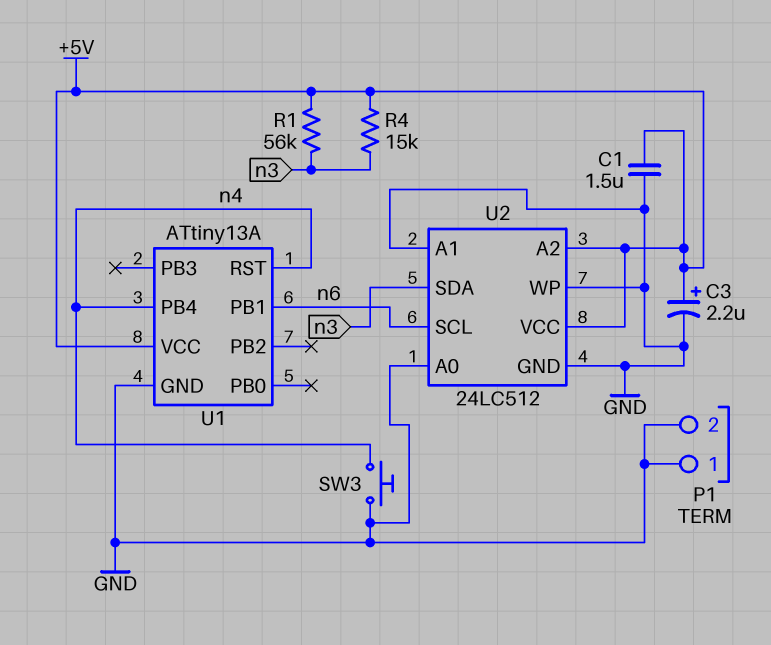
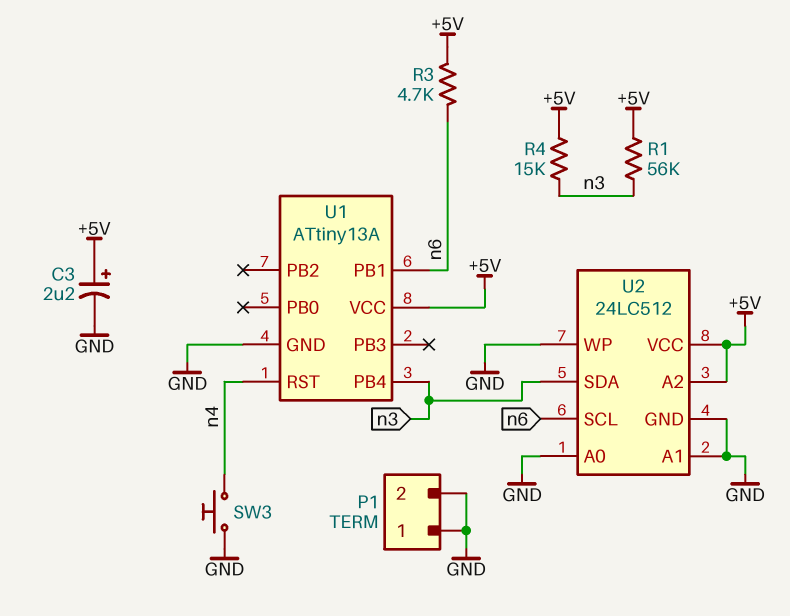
C1: 1.5uF (+5V, GND) -> none
R3: none -> 4.7k (+5V, n6)
U1 pin PB4: n4 -> n3

